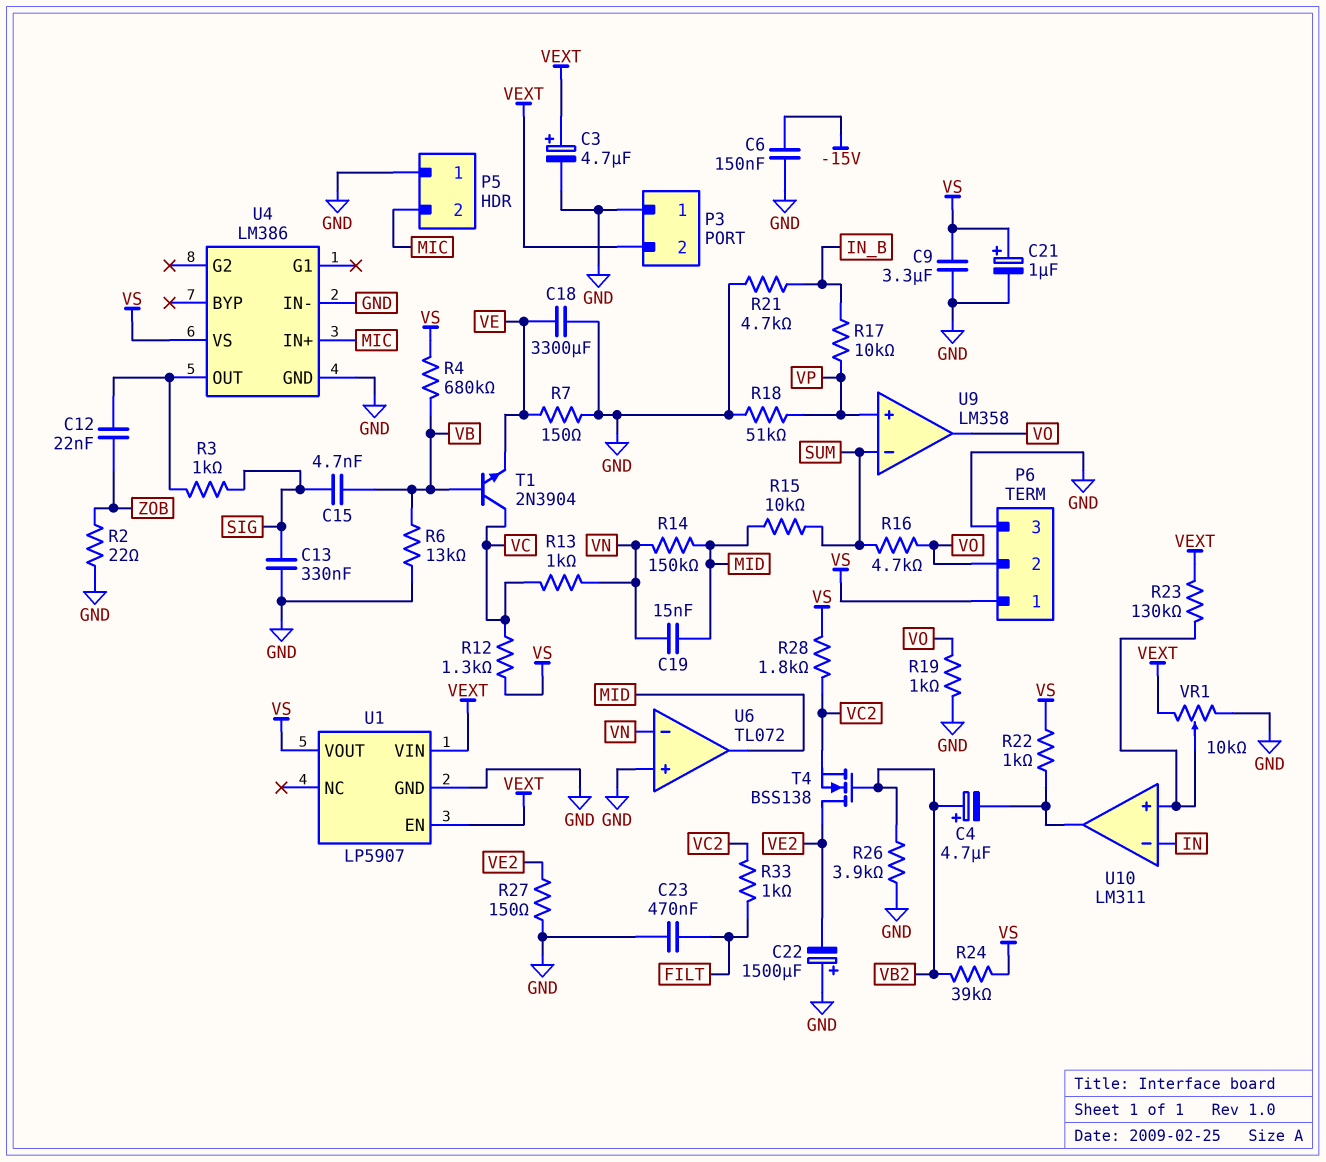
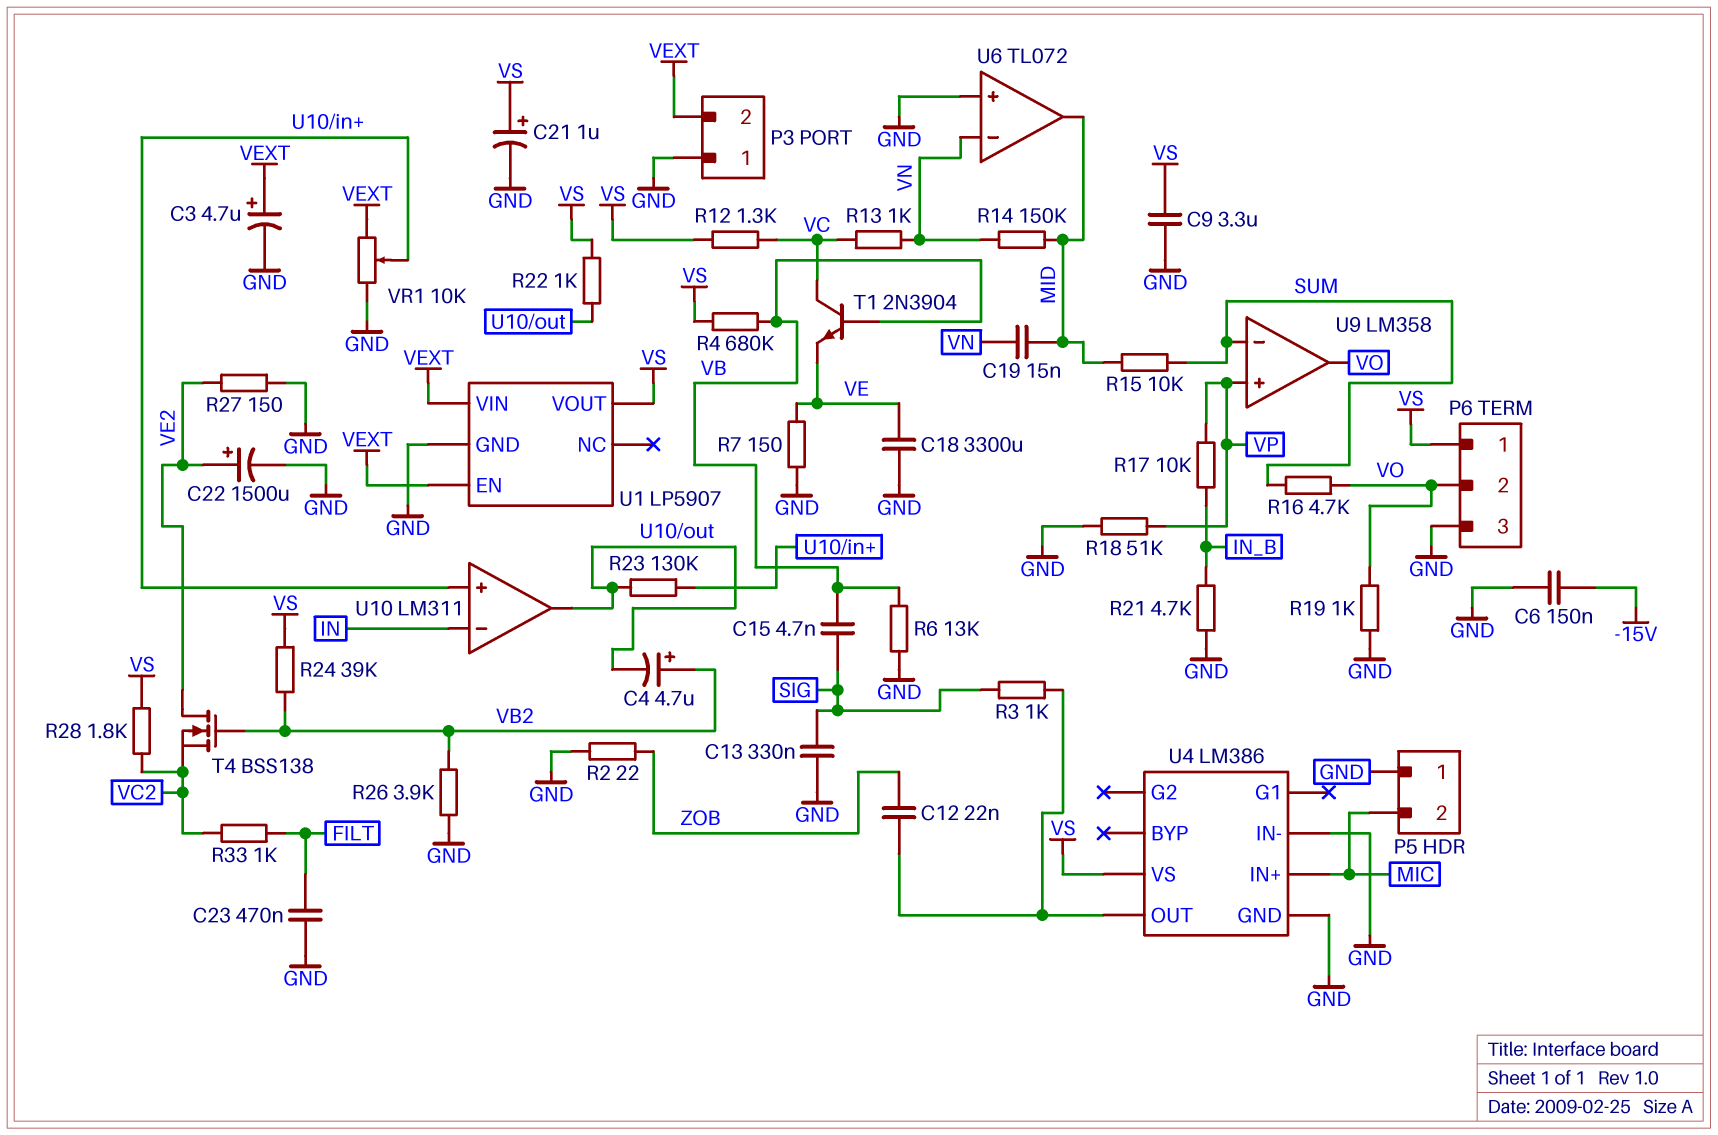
C22: 1500uF (plus GND, minus VE2) -> 1500uF (plus VE2, minus GND)
R23: 130k (U10/in+, VEXT) -> 130k (U10/in+, U10/out)

